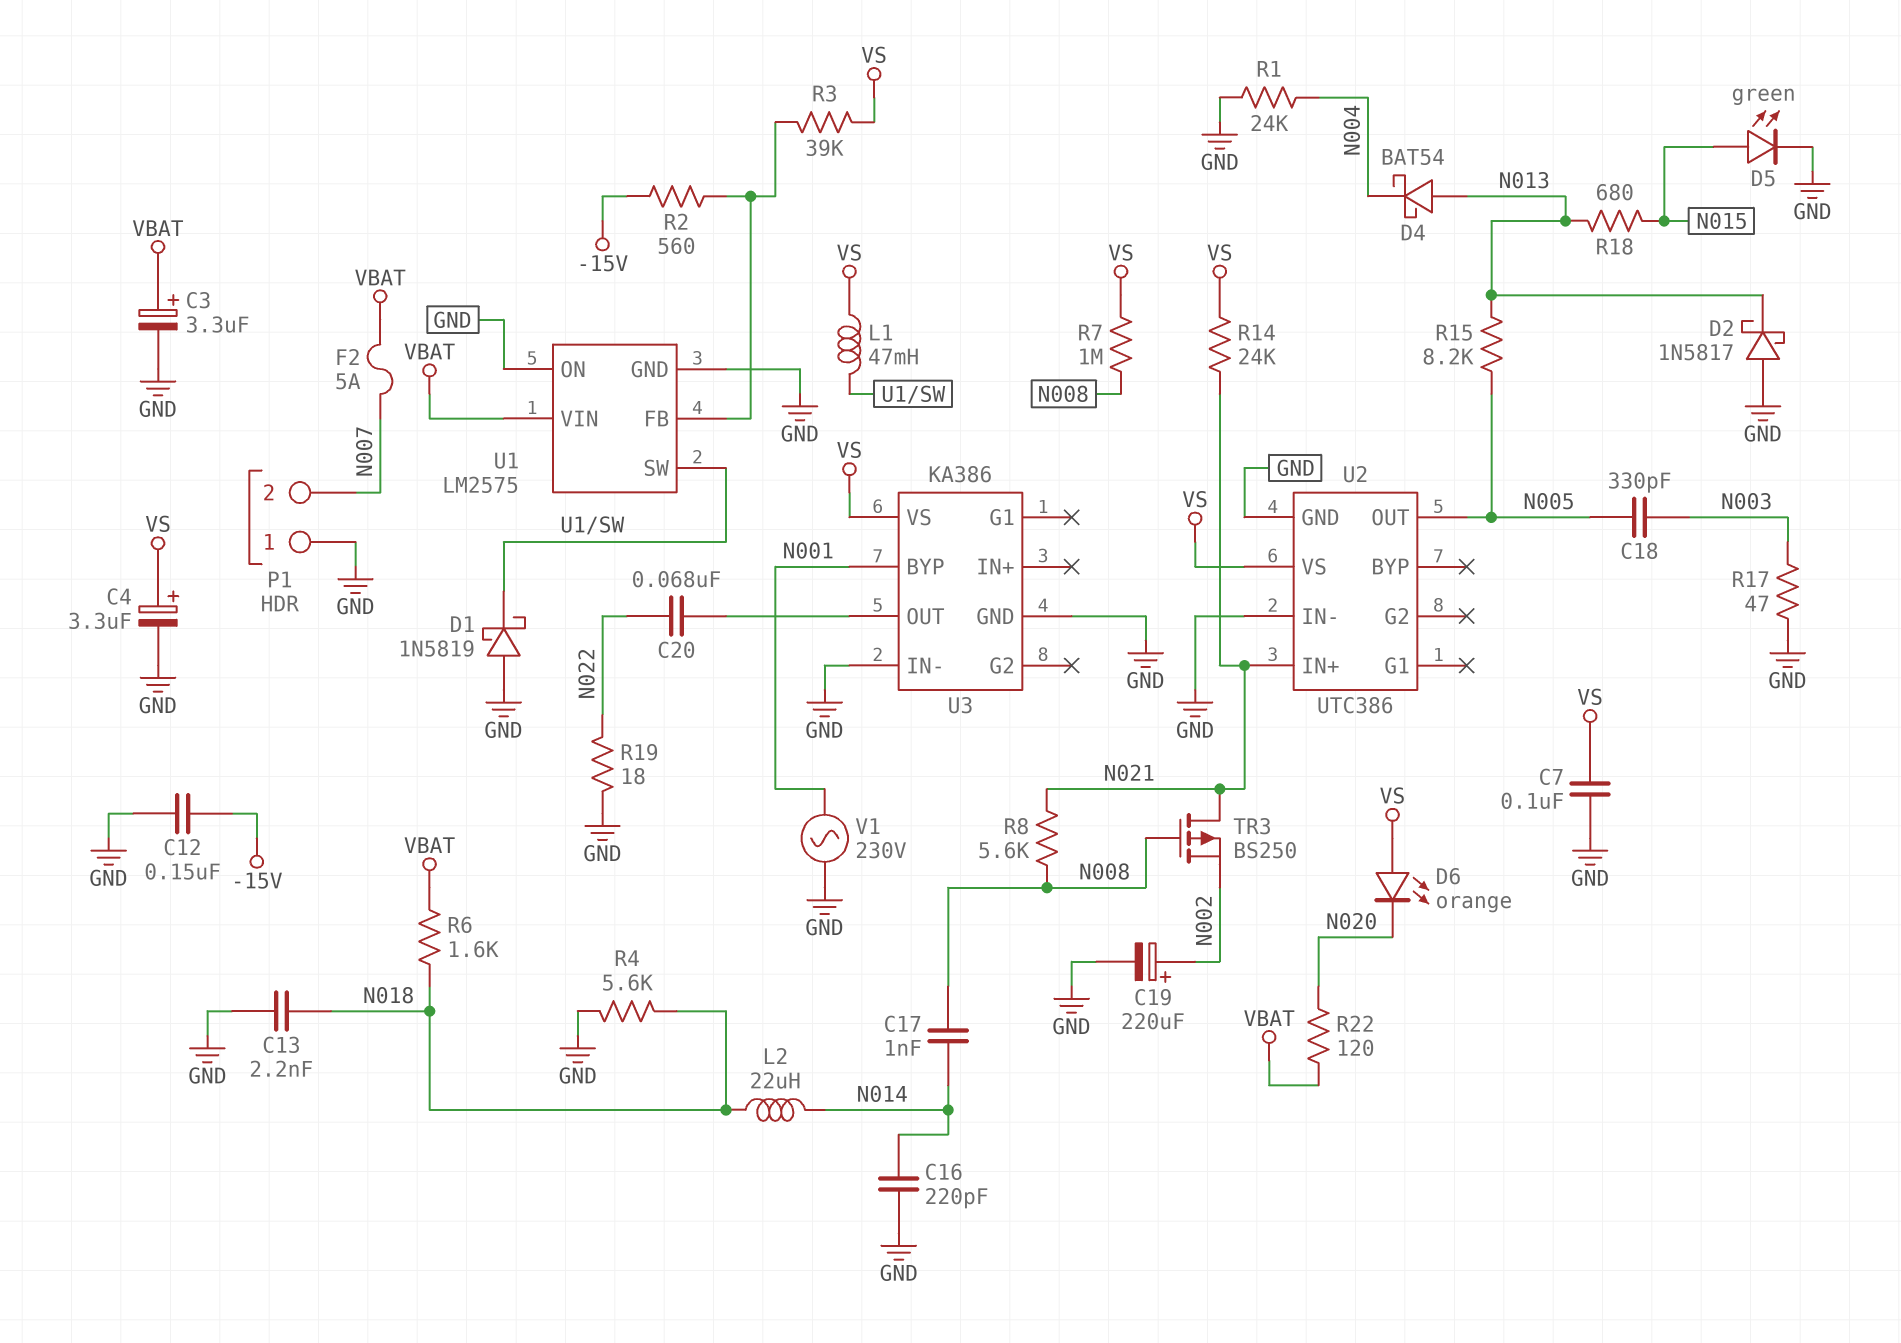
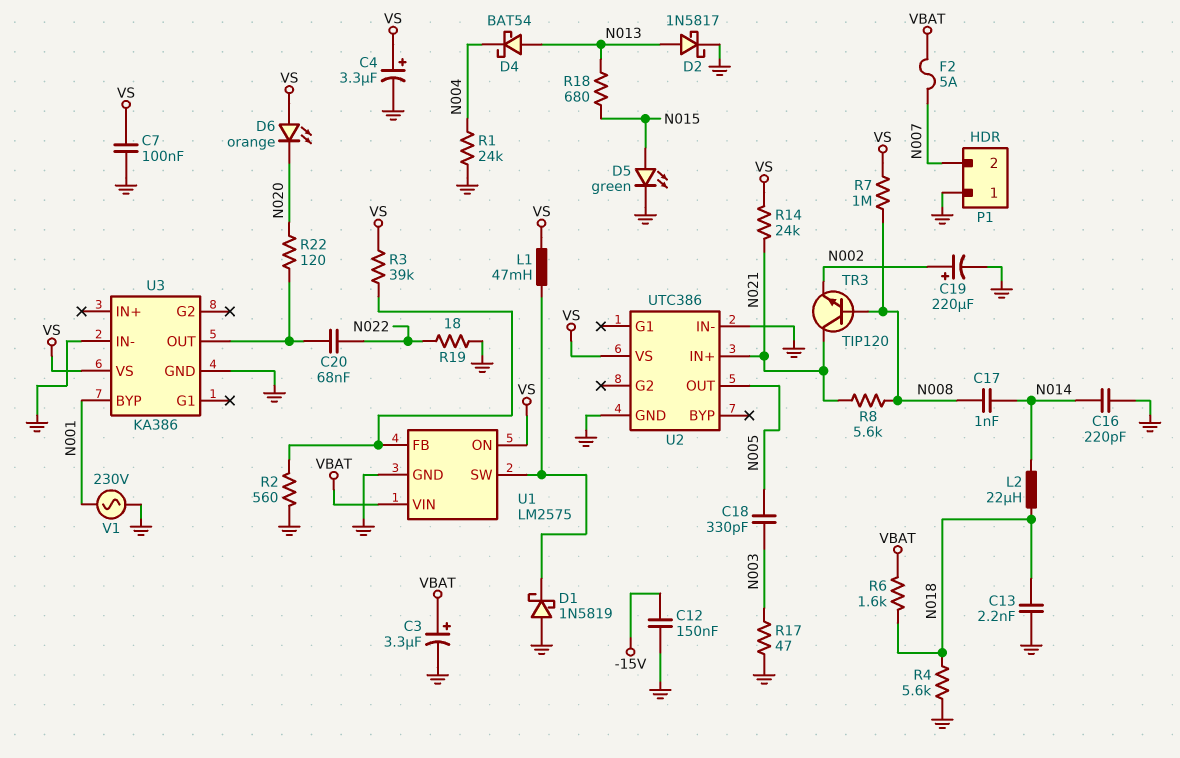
D2: schottky 1N5817 (A GND, K N013) -> schottky 1N5817 (A N013, K GND)
R2: 560 (-15V, U1/FB) -> 560 (GND, U1/FB)
R15: 8.2k (N005, N013) -> none
R22: 120 (N020, VBAT) -> 120 (N020, U3/OUT)
TR3: PMOS BS250 (G N008, D N021, S N002) -> NPN TIP120 (B N008, C N021, E N002)
U1 pin ON: GND -> VS

